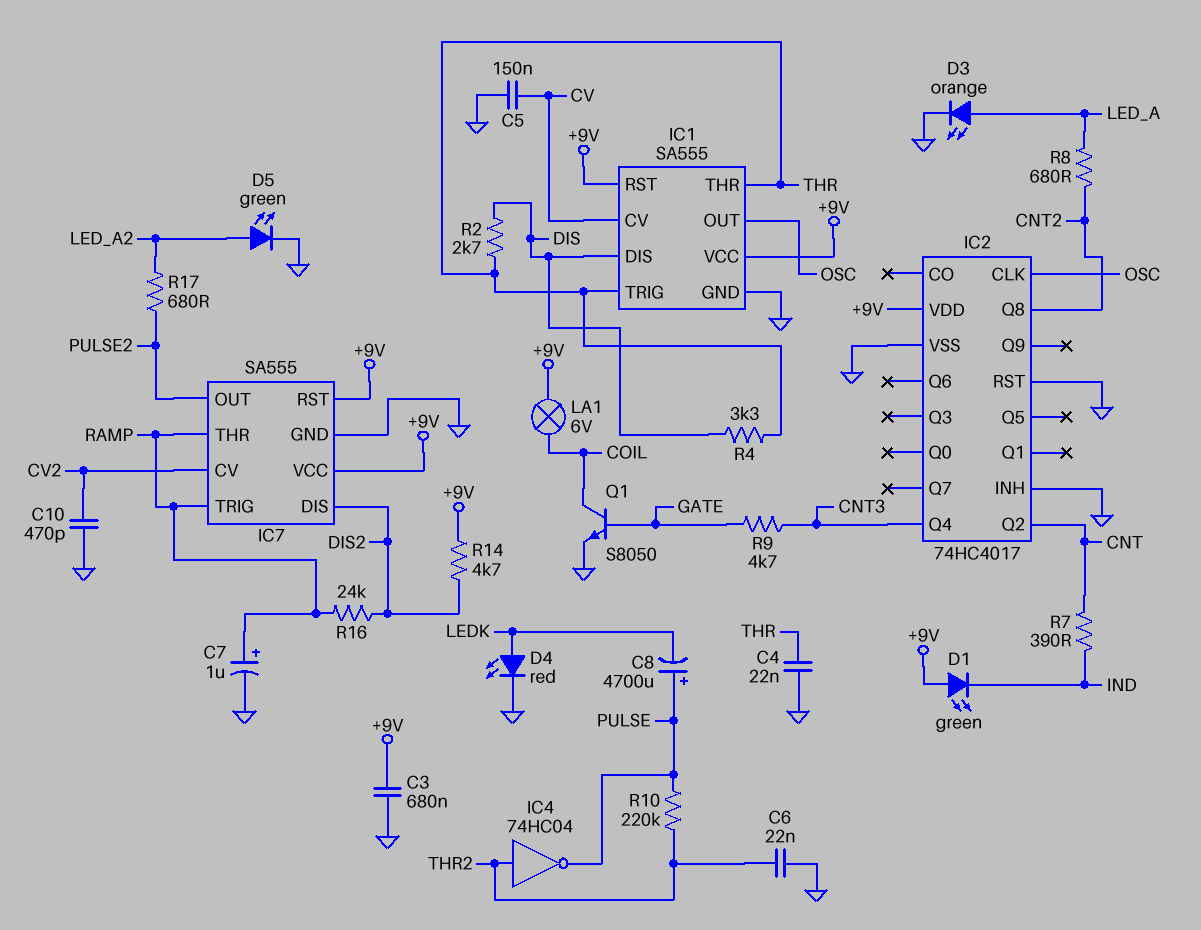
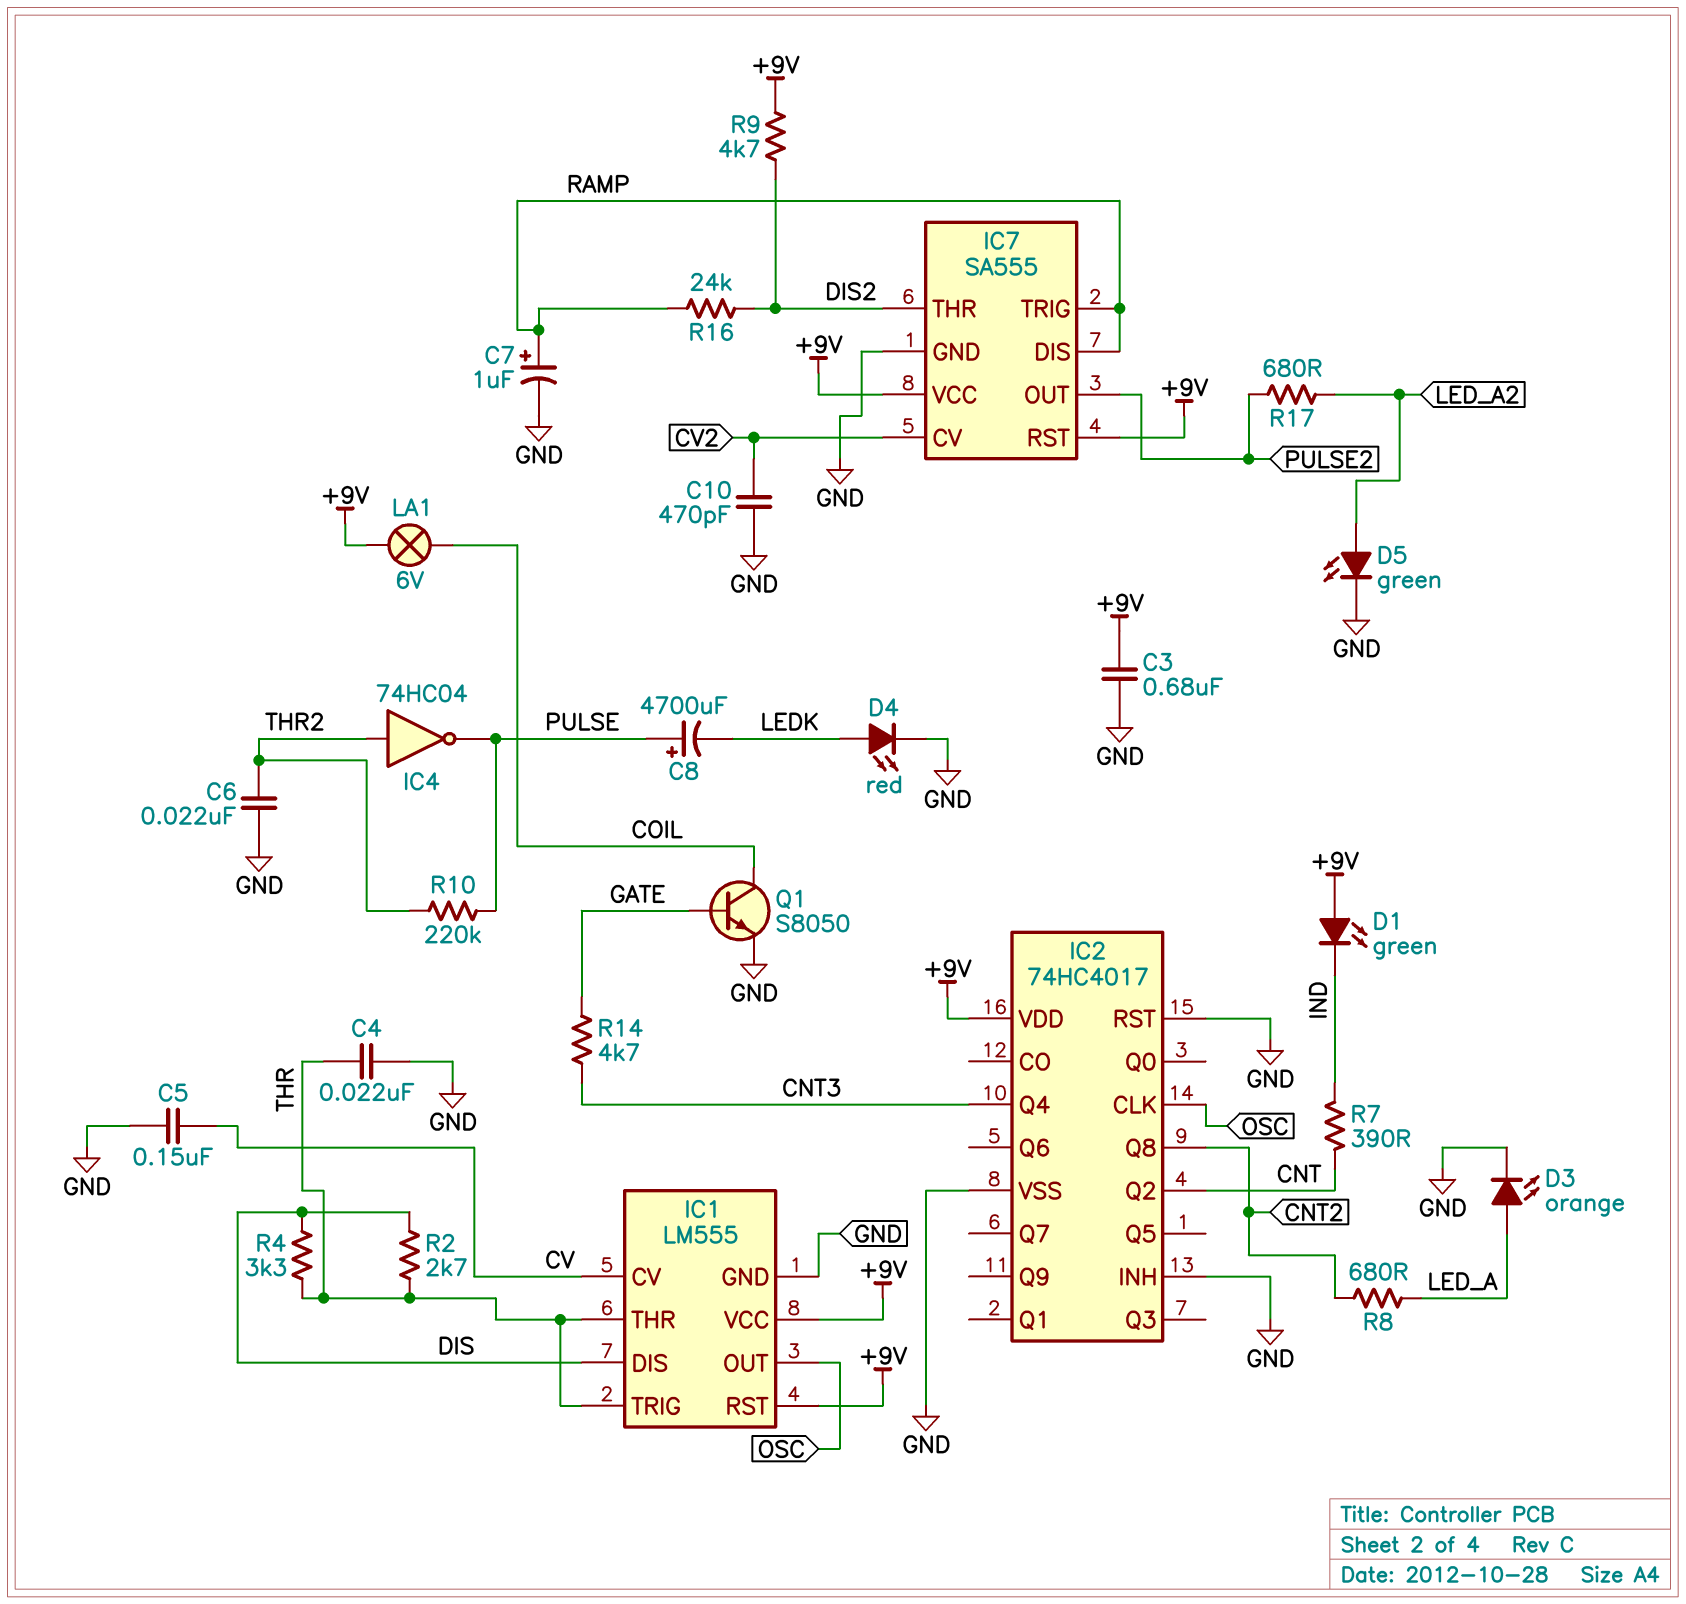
IC1: SA555 -> LM555
IC7 pin DIS: DIS2 -> RAMP
IC7 pin THR: RAMP -> DIS2
R9: 4.7k (CNT3, GATE) -> 4.7k (+9V, DIS2)
R14: 4.7k (+9V, DIS2) -> 4.7k (CNT3, GATE)

